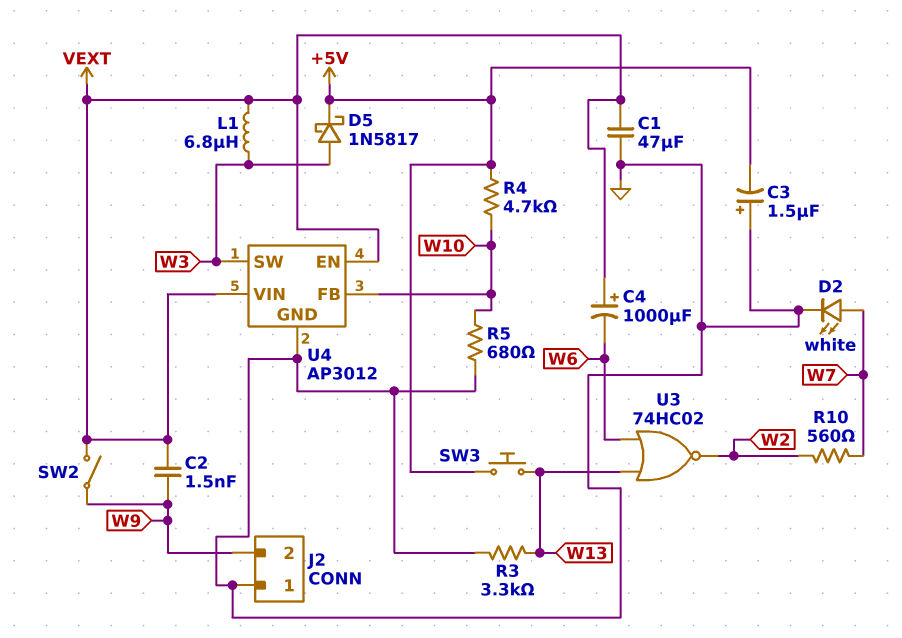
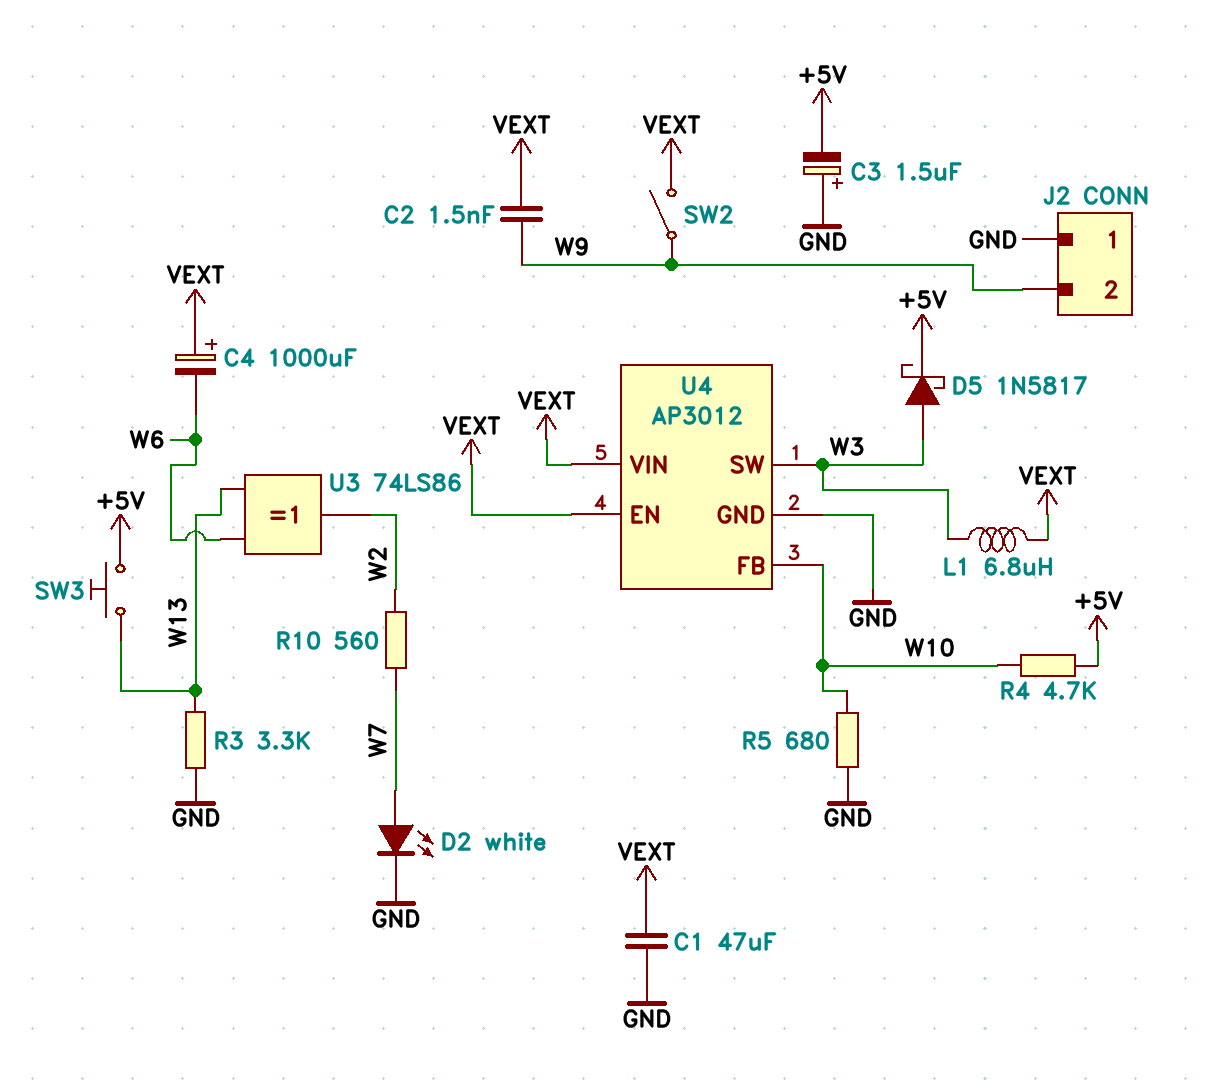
U3: NOR 74HC02 (in W6, in W13, out W2) -> XOR 74LS86 (in W6, in W13, out W2)

